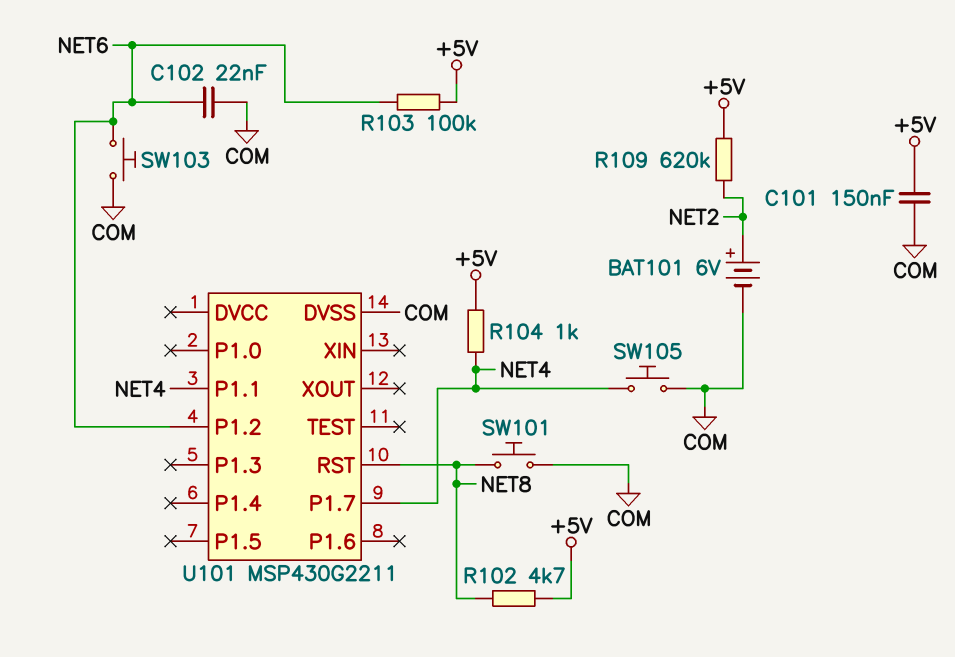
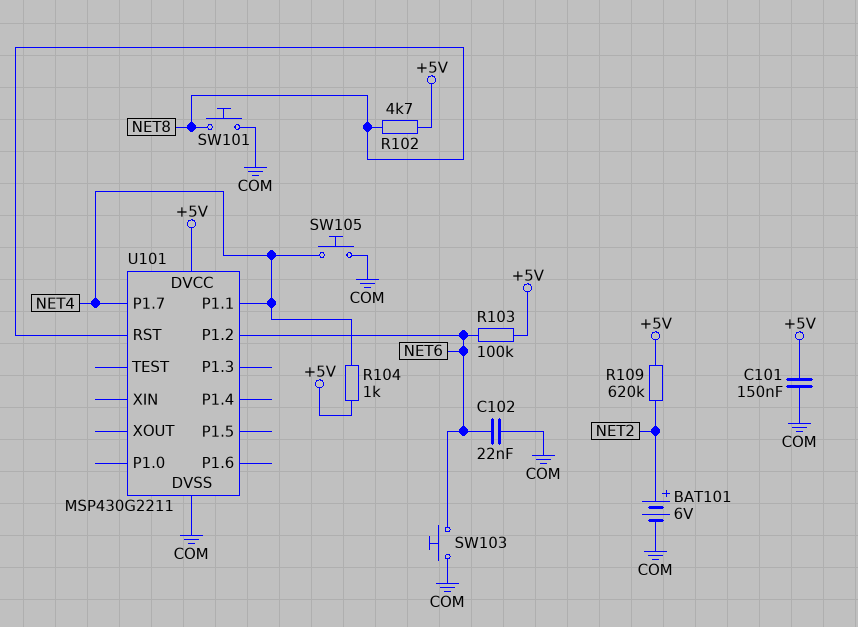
U101 pin DVCC: none -> +5V

